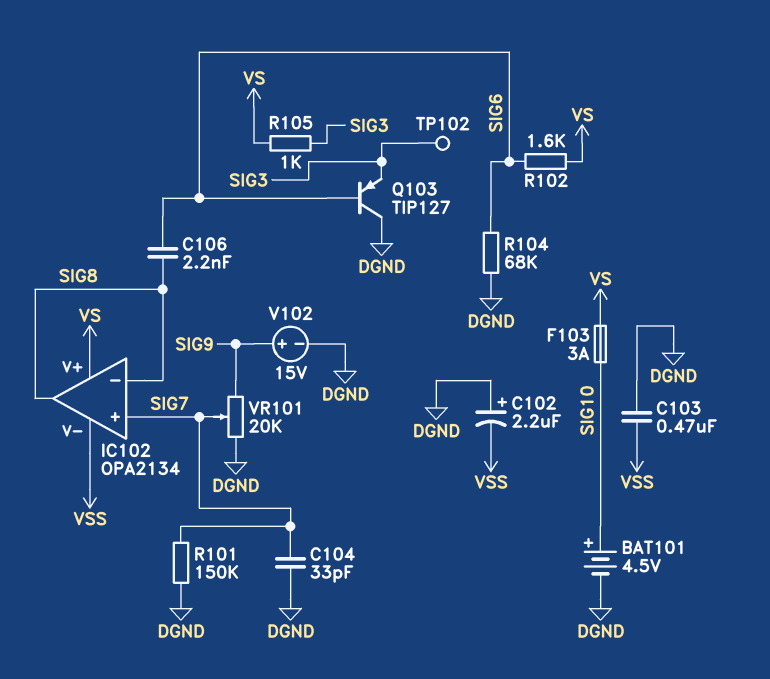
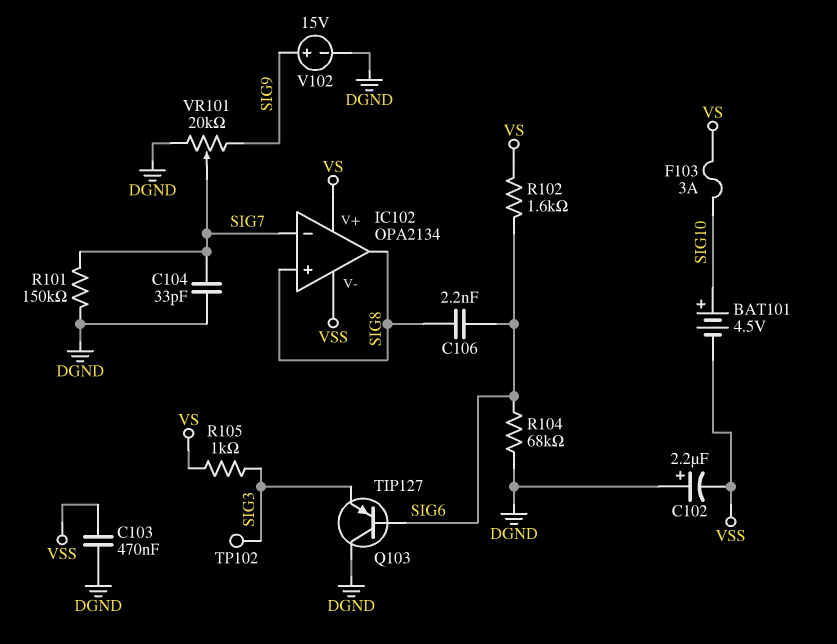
BAT101: 4.5V (plus SIG10, minus DGND) -> 4.5V (plus SIG10, minus VSS)
IC102 pin in+: SIG7 -> SIG8
IC102 pin in-: SIG8 -> SIG7

